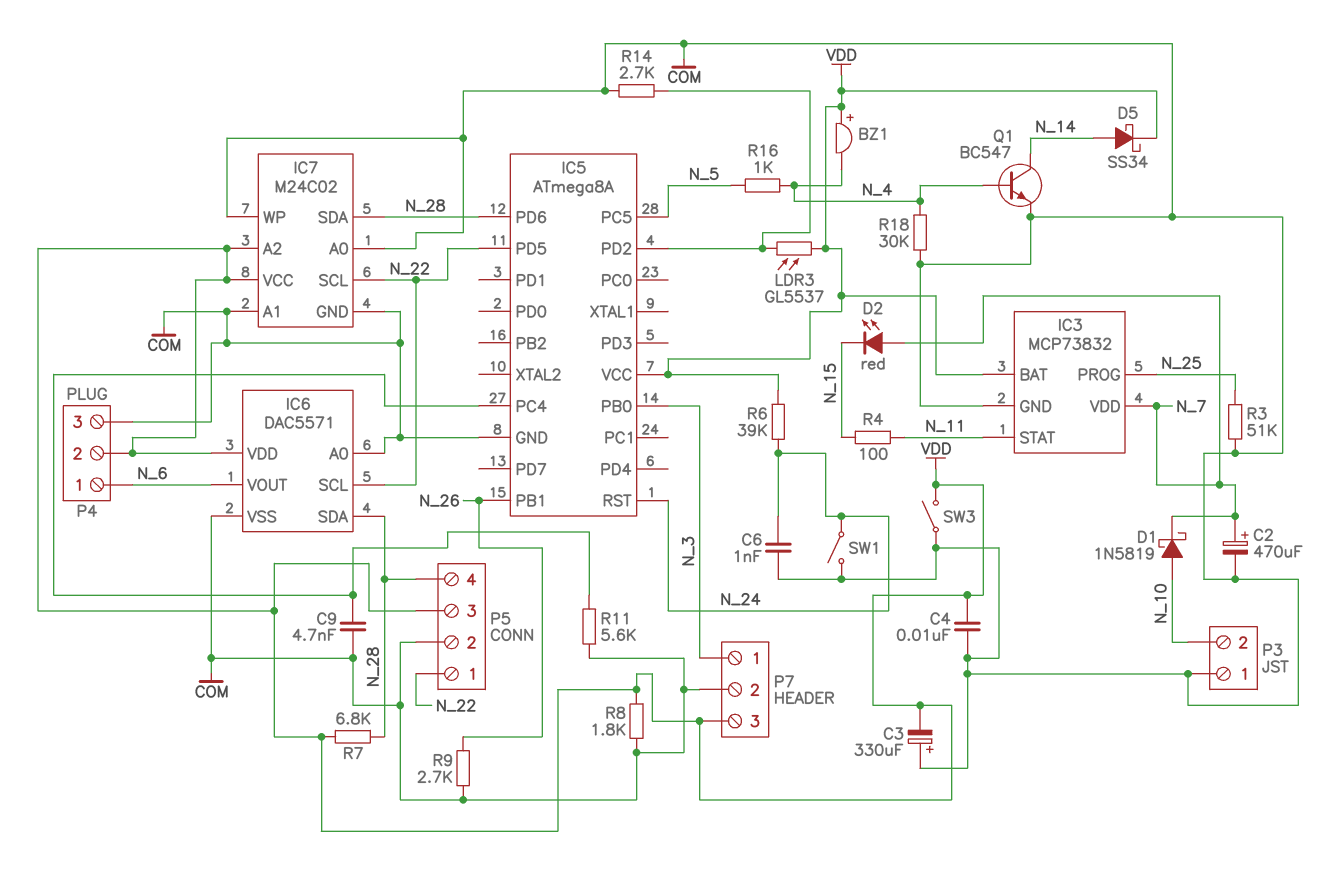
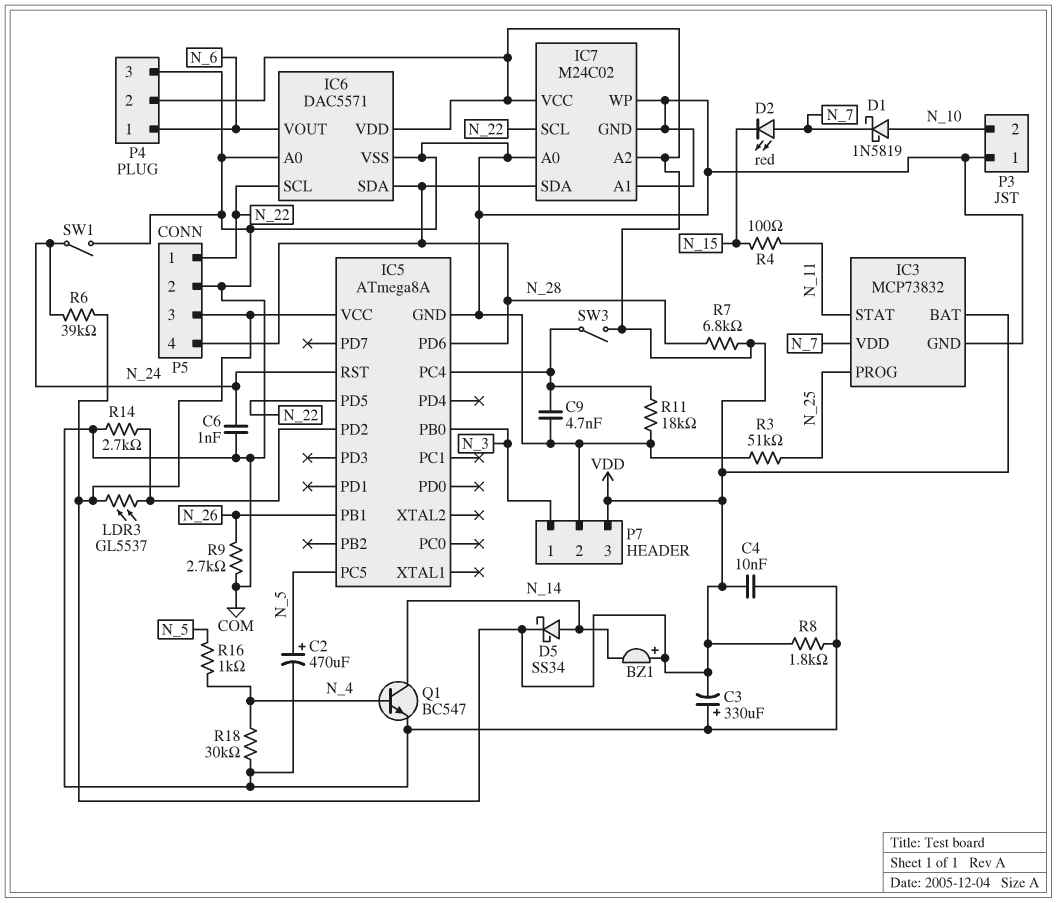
BZ1: buzzer (plus VDD, minus N_4) -> buzzer (plus VDD, minus N_14)
C2: 470uF (plus N_7, minus COM) -> 470uF (plus N_5, minus COM)
R11: 5.6k (COM, IC5/PC4) -> 18k (COM, IC5/PC4)
SW3: switch (COM, VDD) -> switch (IC5/PC4, VDD)

